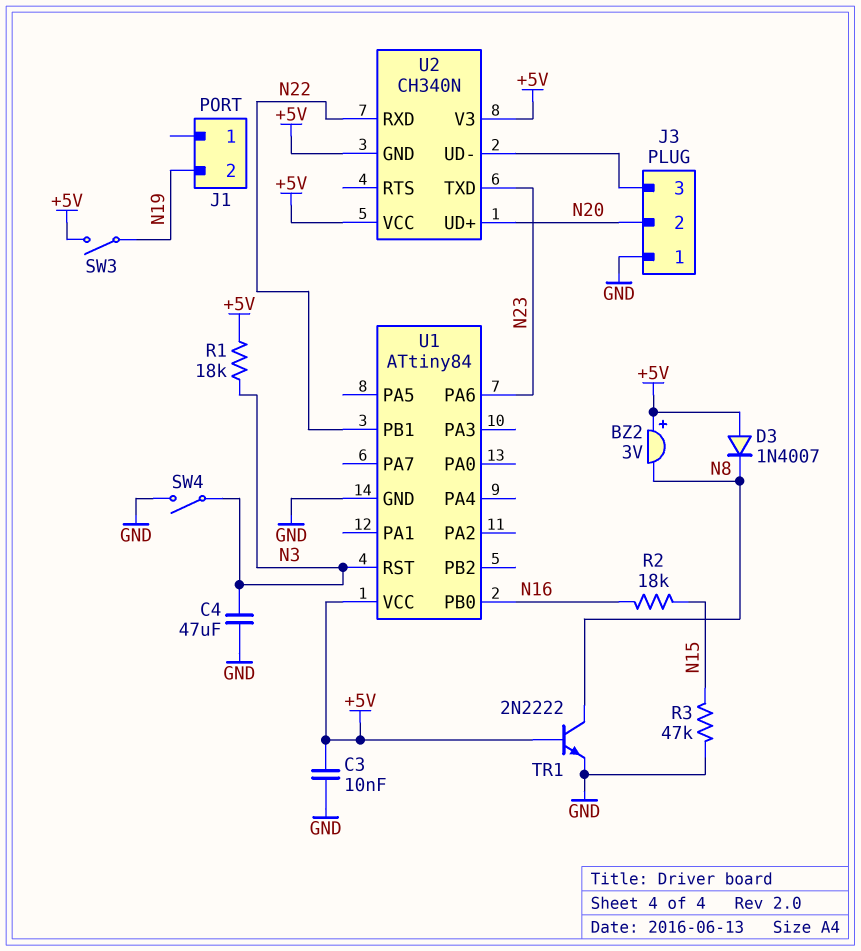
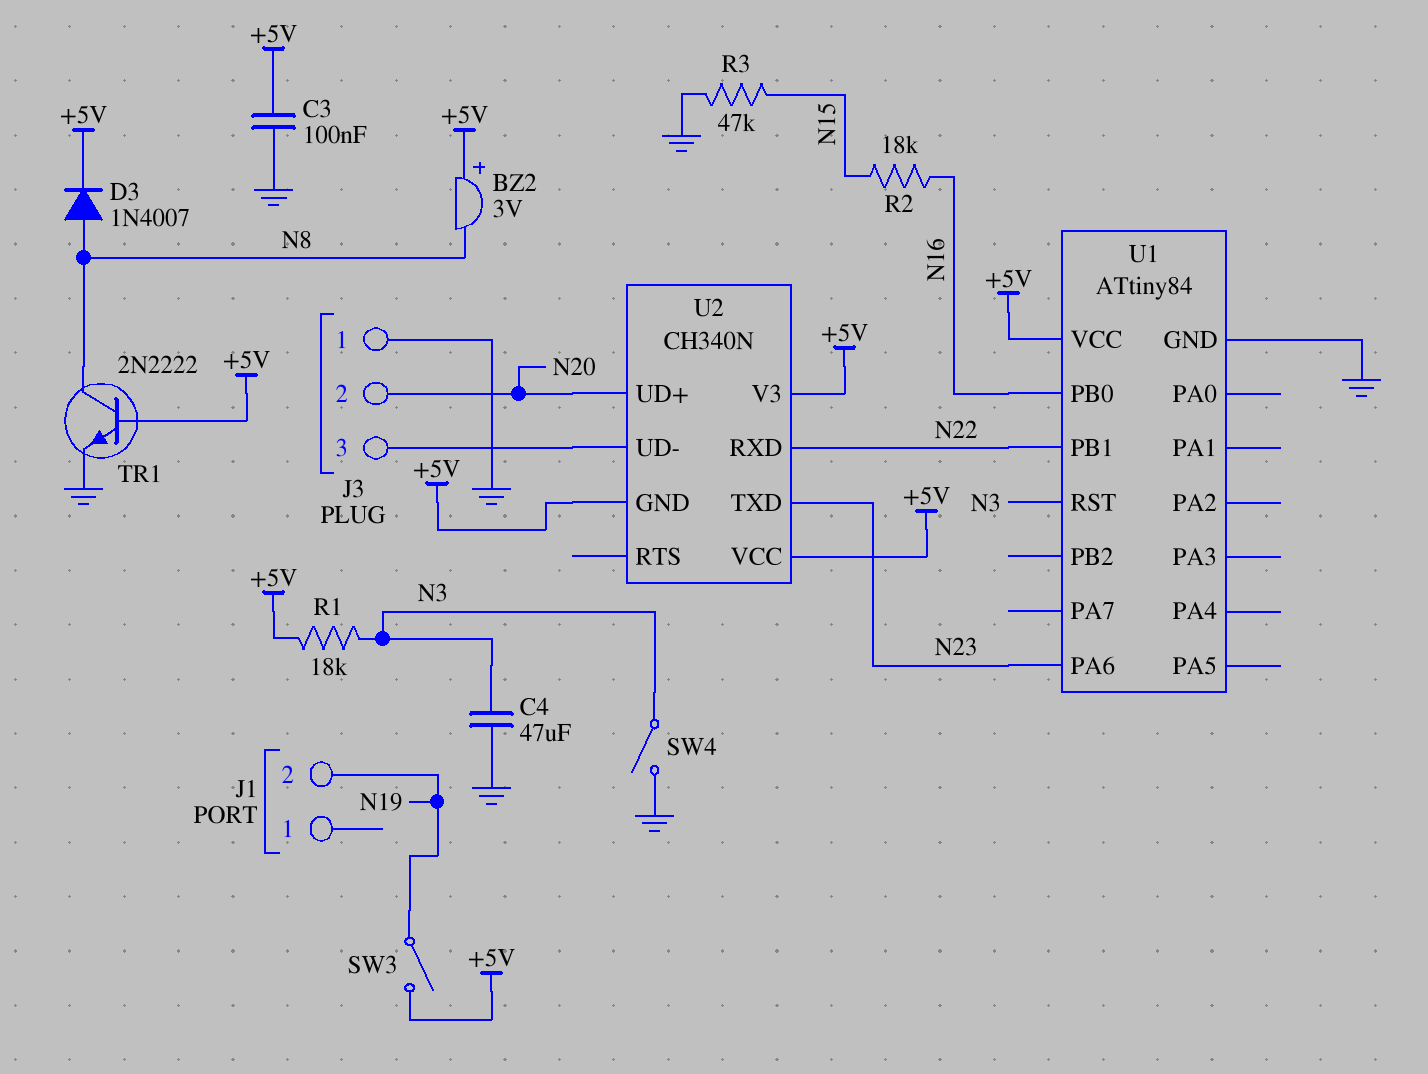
C3: 10nF (+5V, GND) -> 100nF (+5V, GND)
D3: diode 1N4007 (A +5V, K N8) -> diode 1N4007 (A N8, K +5V)

